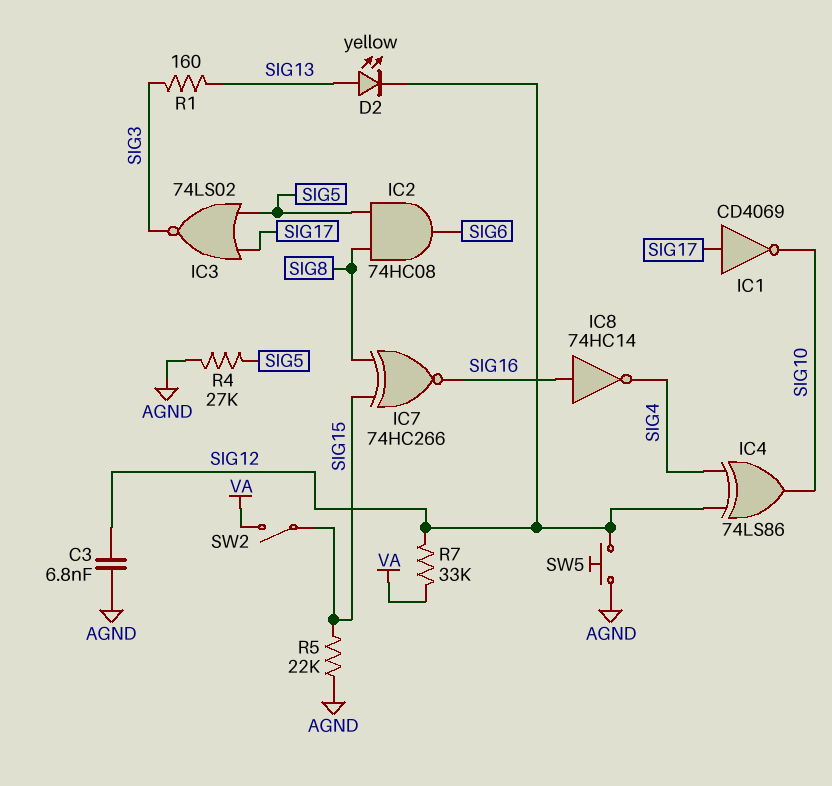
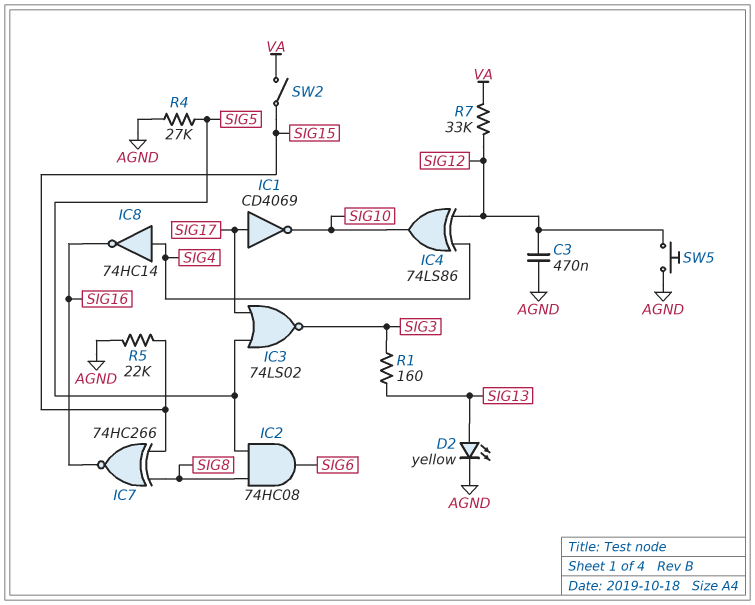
C3: 6.8nF (AGND, SIG12) -> 470nF (AGND, SIG12)
D2: LED yellow (A SIG13, K SIG12) -> LED yellow (A SIG13, K AGND)
IC8: NOT 74HC14 (in SIG16, out SIG4) -> NOT 74HC14 (in SIG4, out SIG16)

